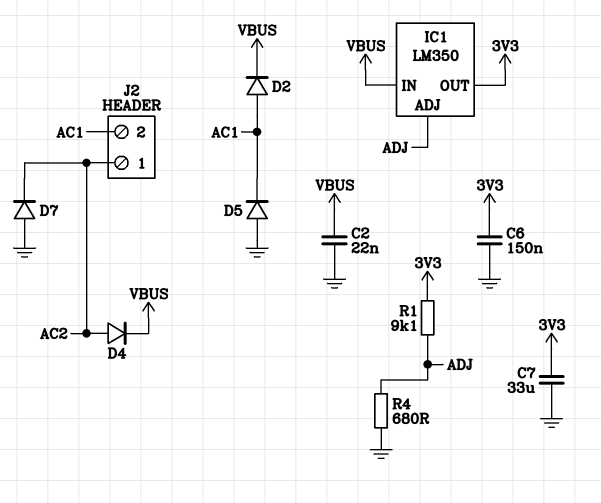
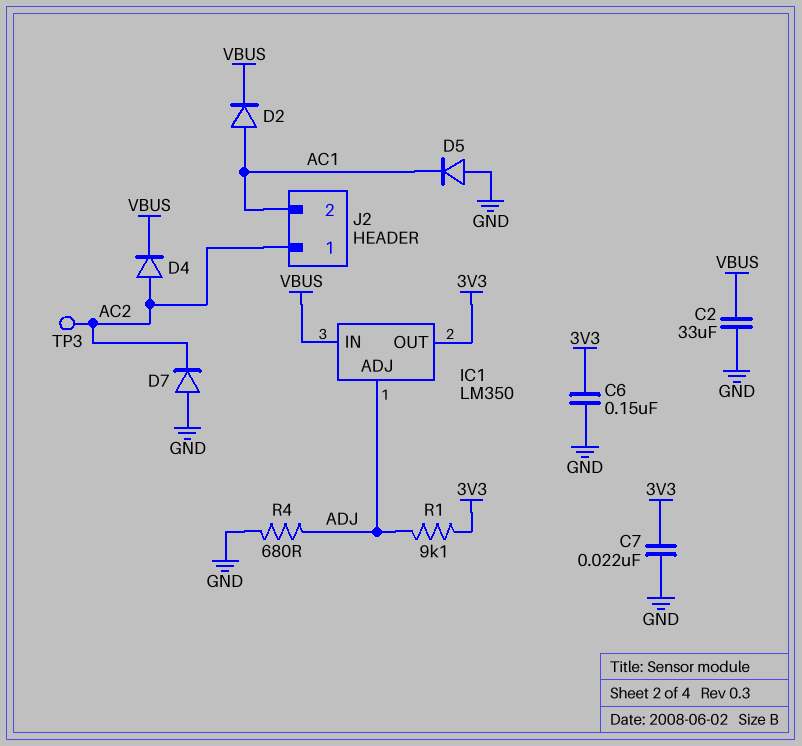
C2: 22nF (GND, VBUS) -> 33uF (GND, VBUS)
C7: 33uF (3V3, GND) -> 22nF (3V3, GND)
TP3: none -> test point (AC2)

